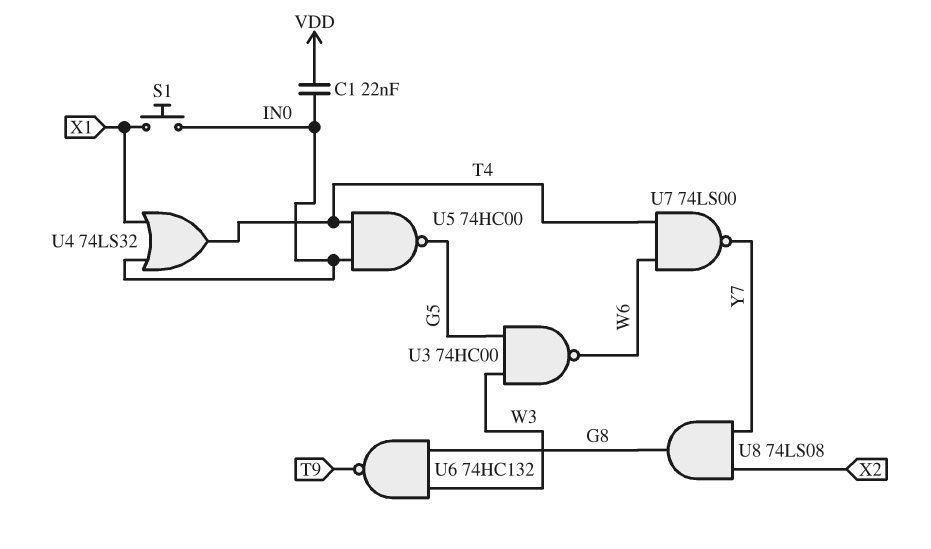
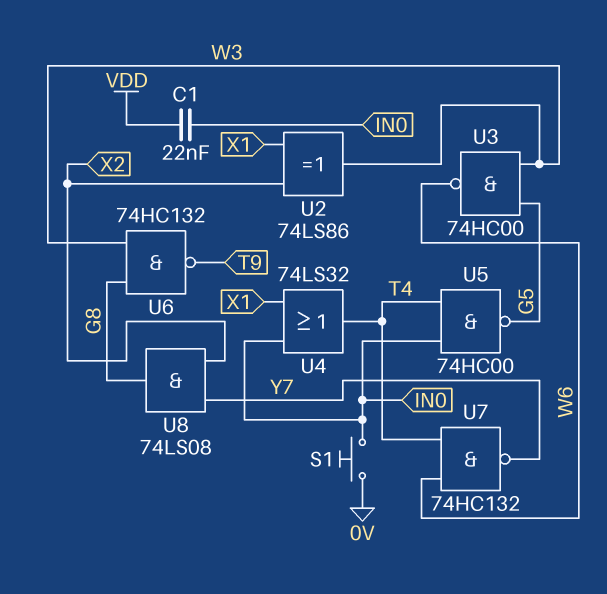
S1: button (IN0, X1) -> button (0V, IN0)
U2: none -> XOR 74LS86 (in X1, in X2, out W3)
U7: NAND 74LS00 (in T4, in W6, out Y7) -> NAND 74HC132 (in T4, in W6, out Y7)

